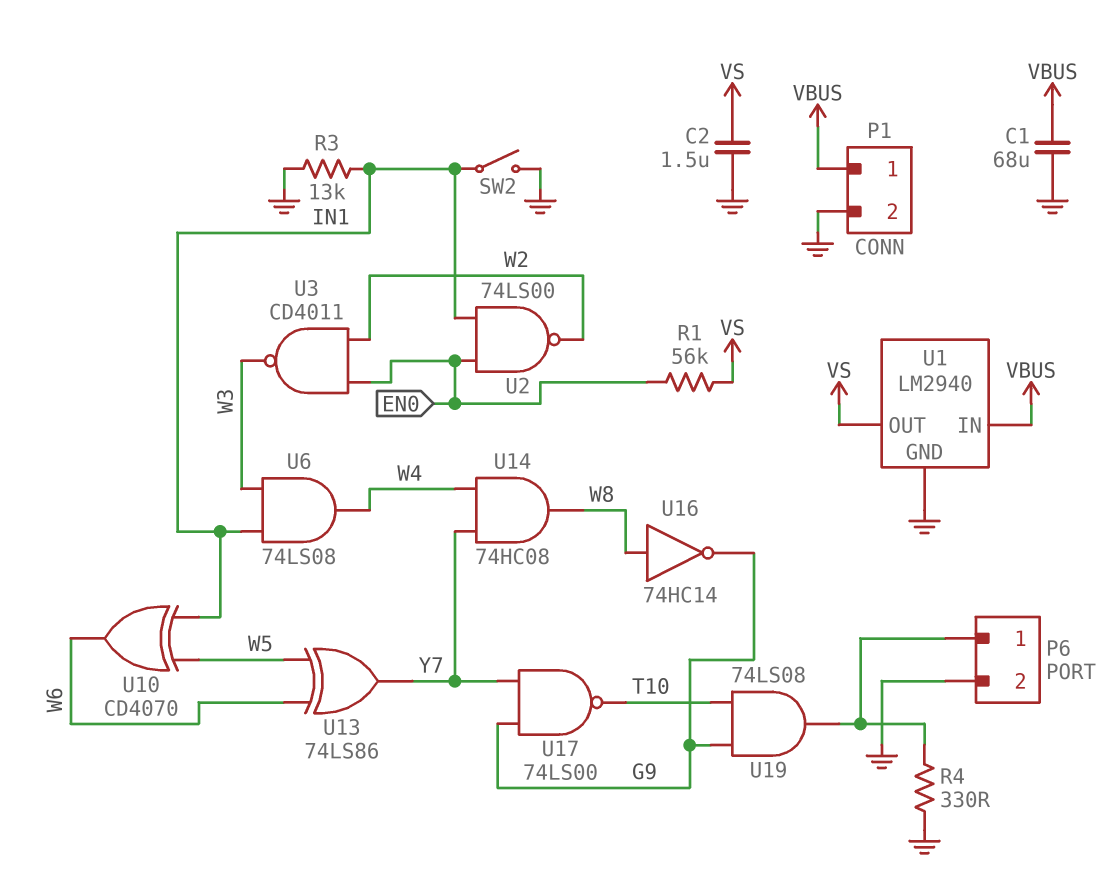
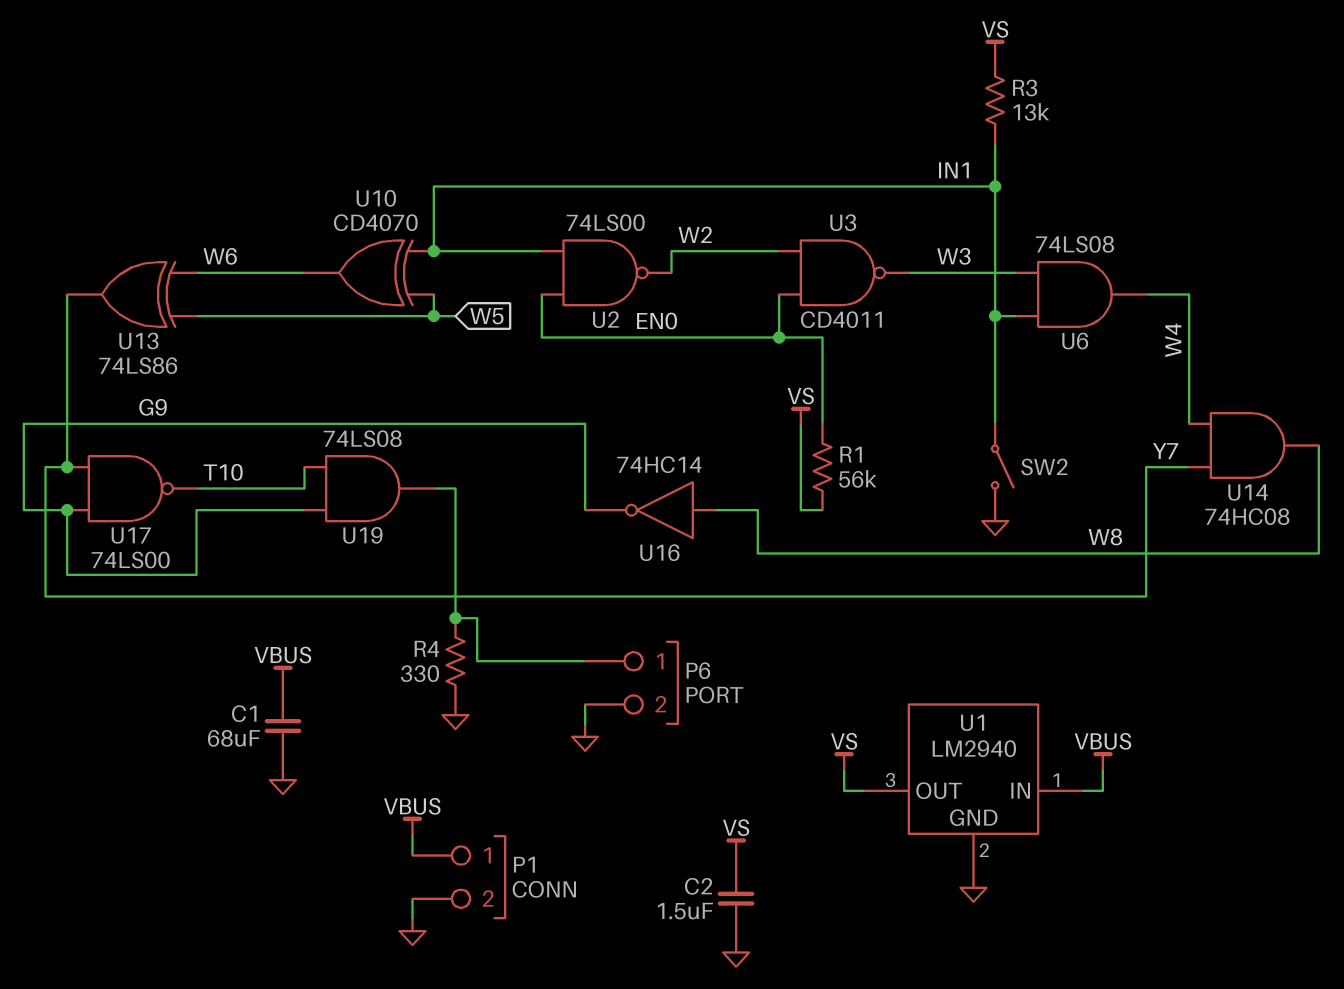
R3: 13k (GND, IN1) -> 13k (IN1, VS)

